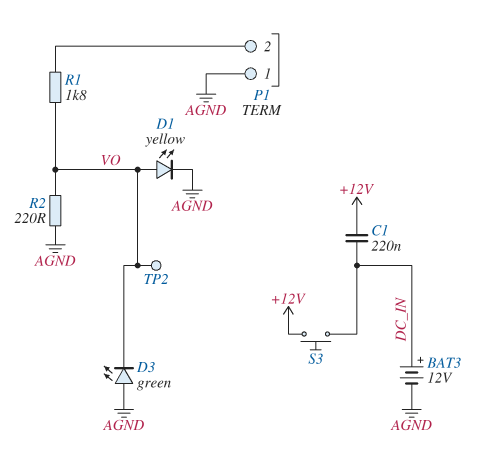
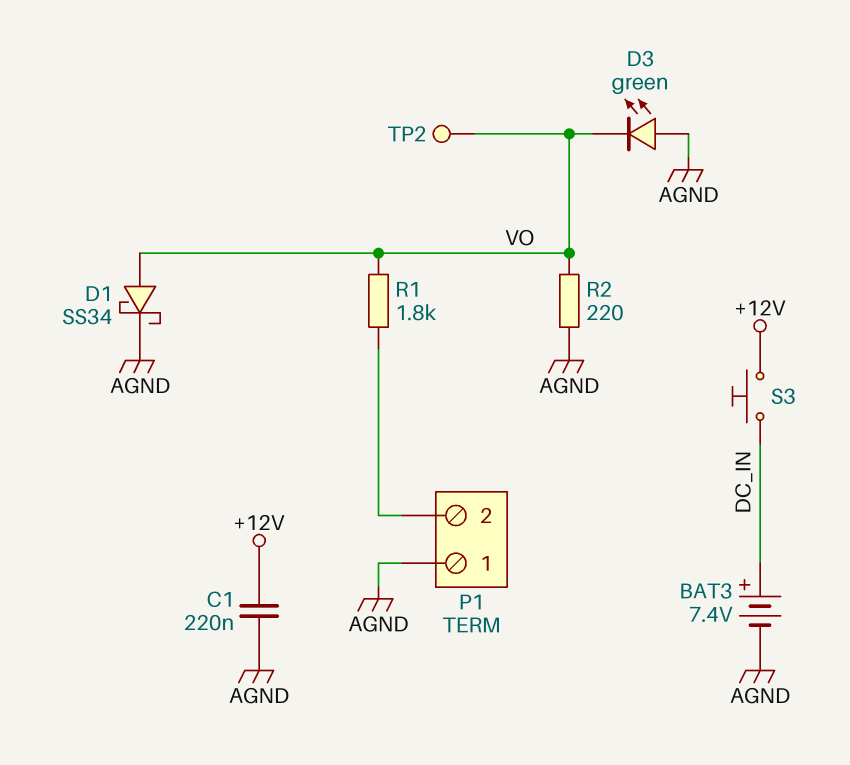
BAT3: 12V (plus DC_IN, minus AGND) -> 7.4V (plus DC_IN, minus AGND)
C1: 220nF (+12V, DC_IN) -> 220nF (+12V, AGND)
D1: LED yellow (A VO, K AGND) -> schottky SS34 (A VO, K AGND)

